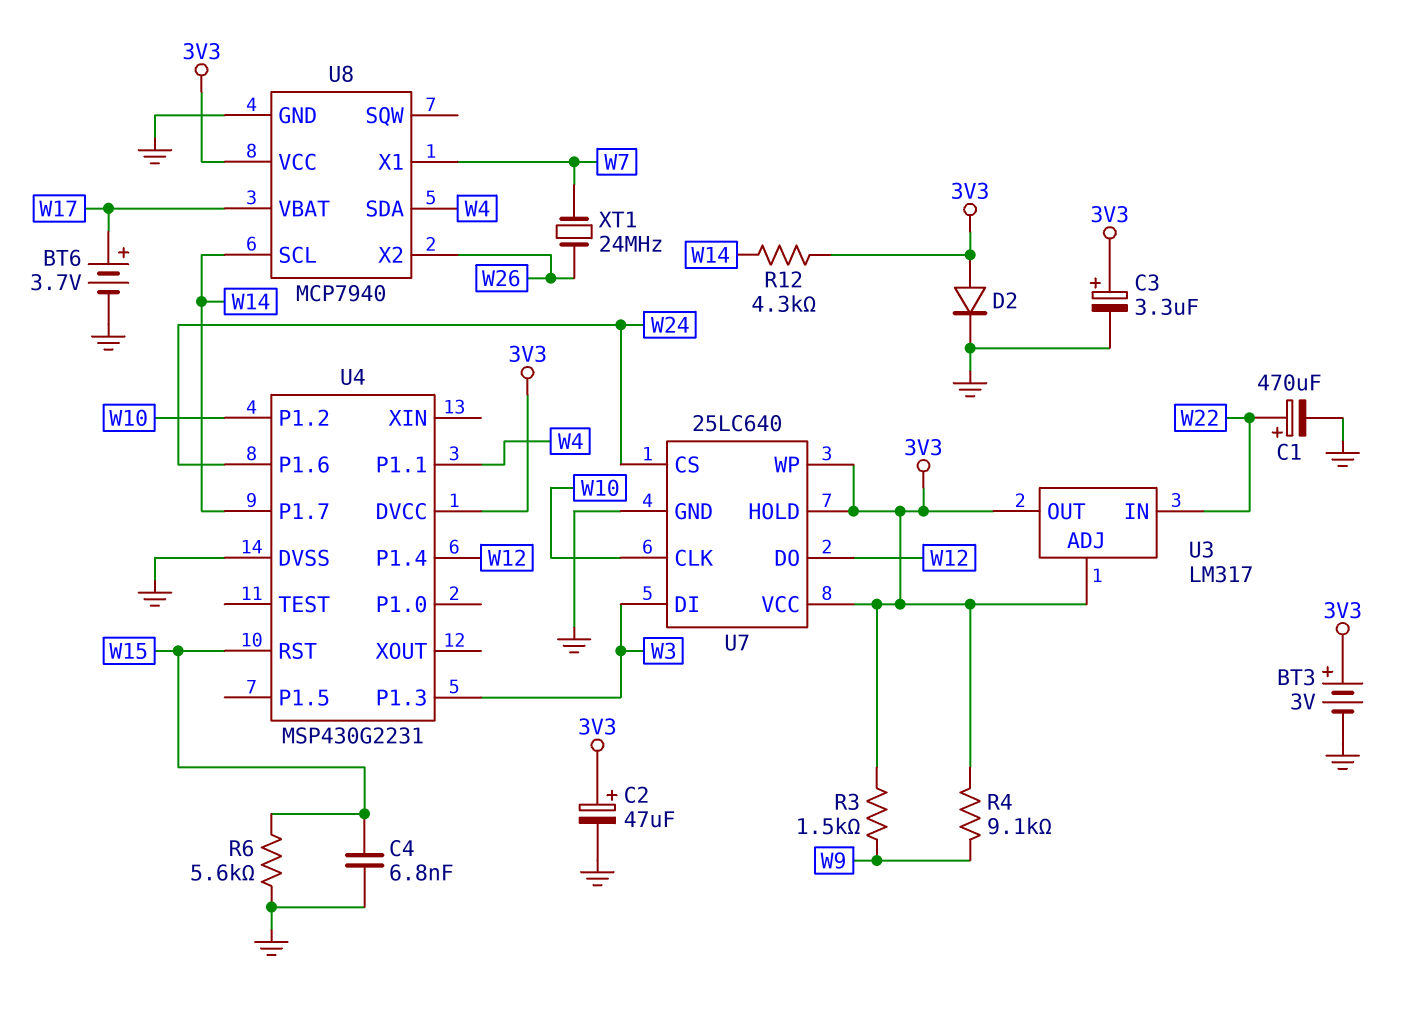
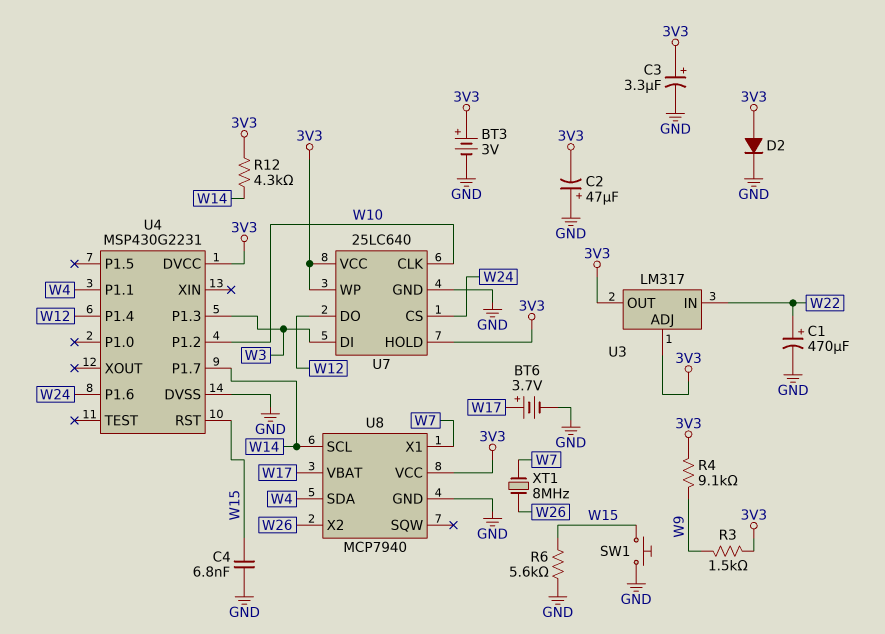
C2: 47uF (plus 3V3, minus GND) -> 47uF (plus GND, minus 3V3)
SW1: none -> button (GND, W15)
XT1: 24MHz (W7, W26) -> 8MHz (W7, W26)

